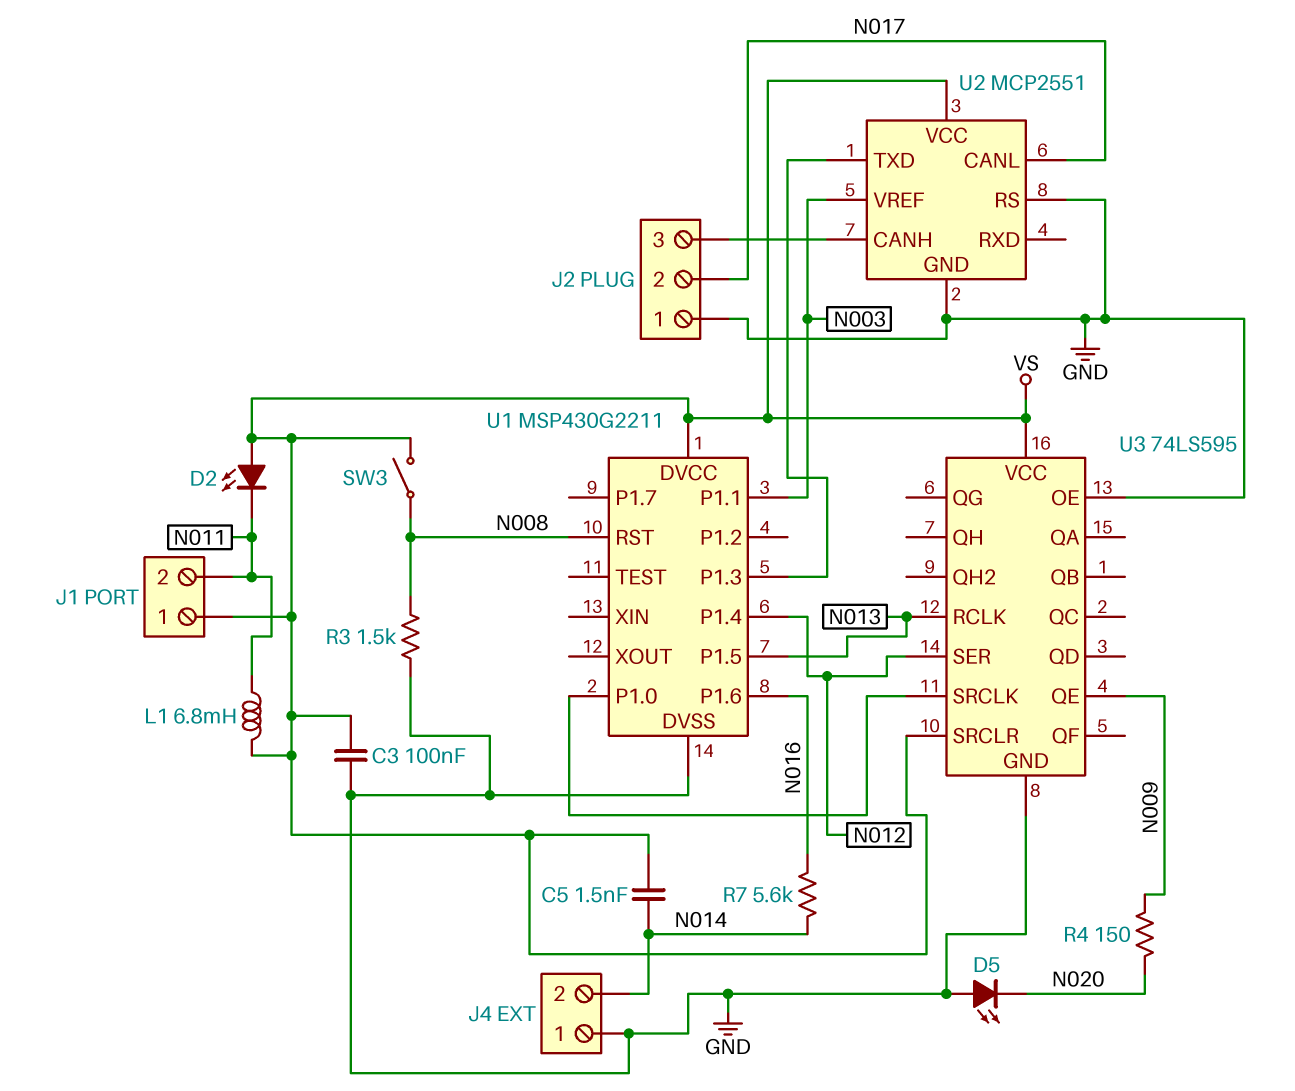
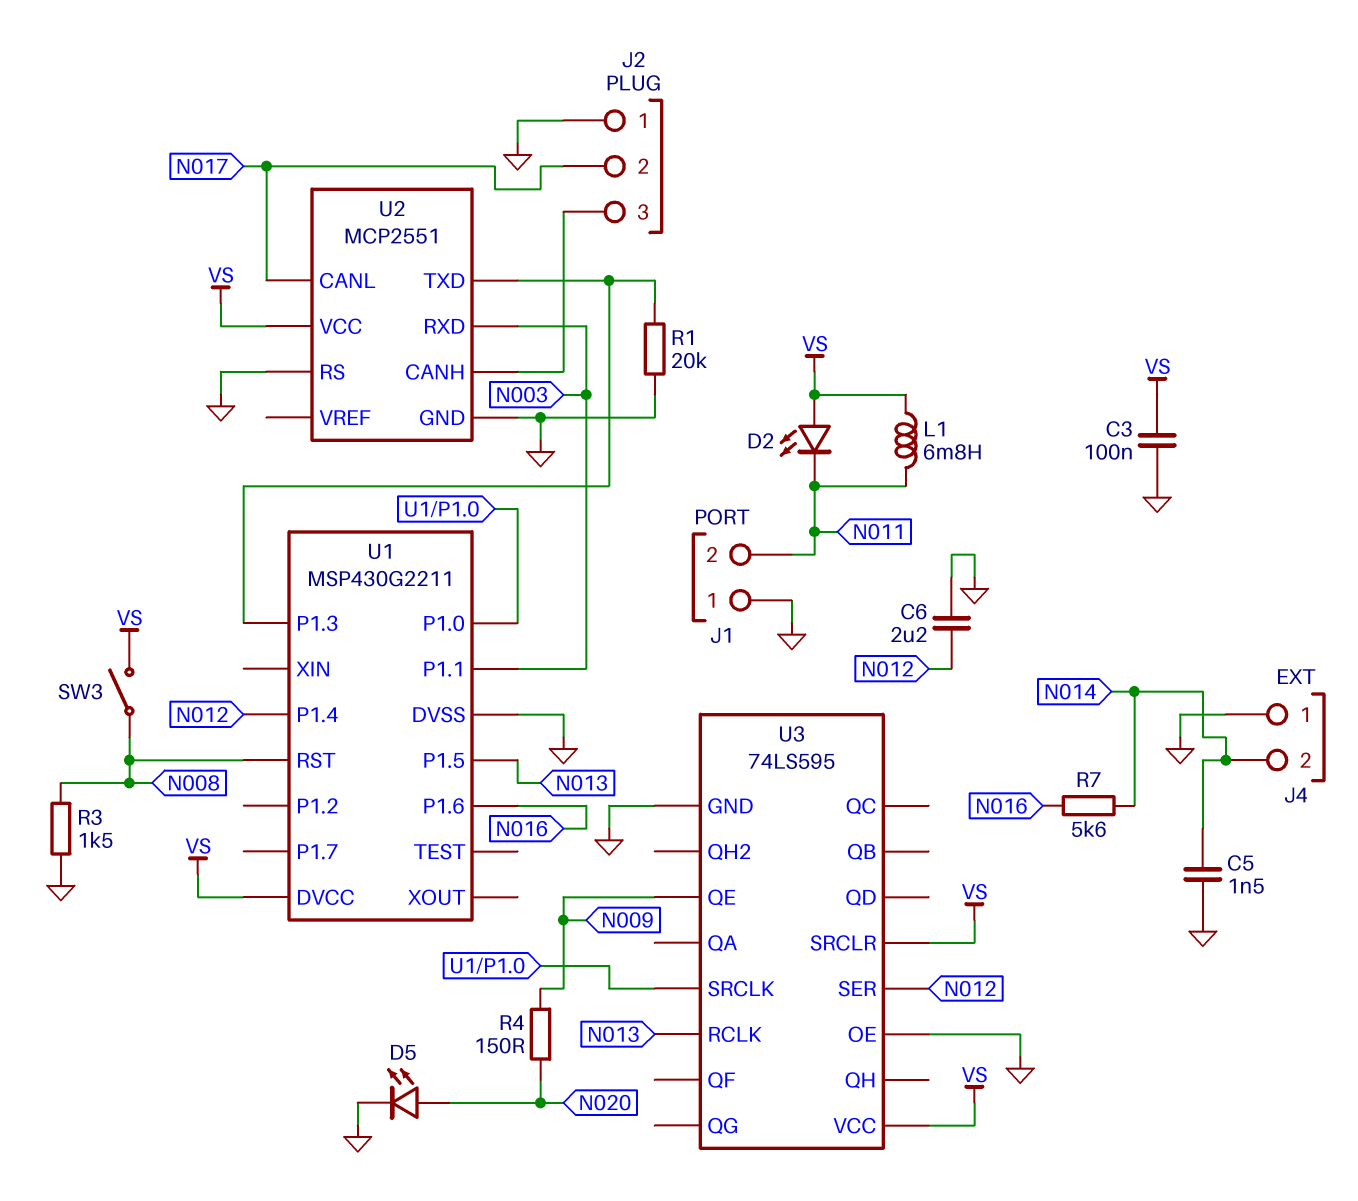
C5: 1.5nF (N014, VS) -> 1.5nF (GND, N014)
C6: none -> 2.2uF (GND, N012)
D5: LED (A GND, K N020) -> LED (A N020, K GND)
J1 pin 1: VS -> GND
R1: none -> 20k (GND, U1/P1.3)
U2 pin RXD: none -> N003
U2 pin VREF: N003 -> none

